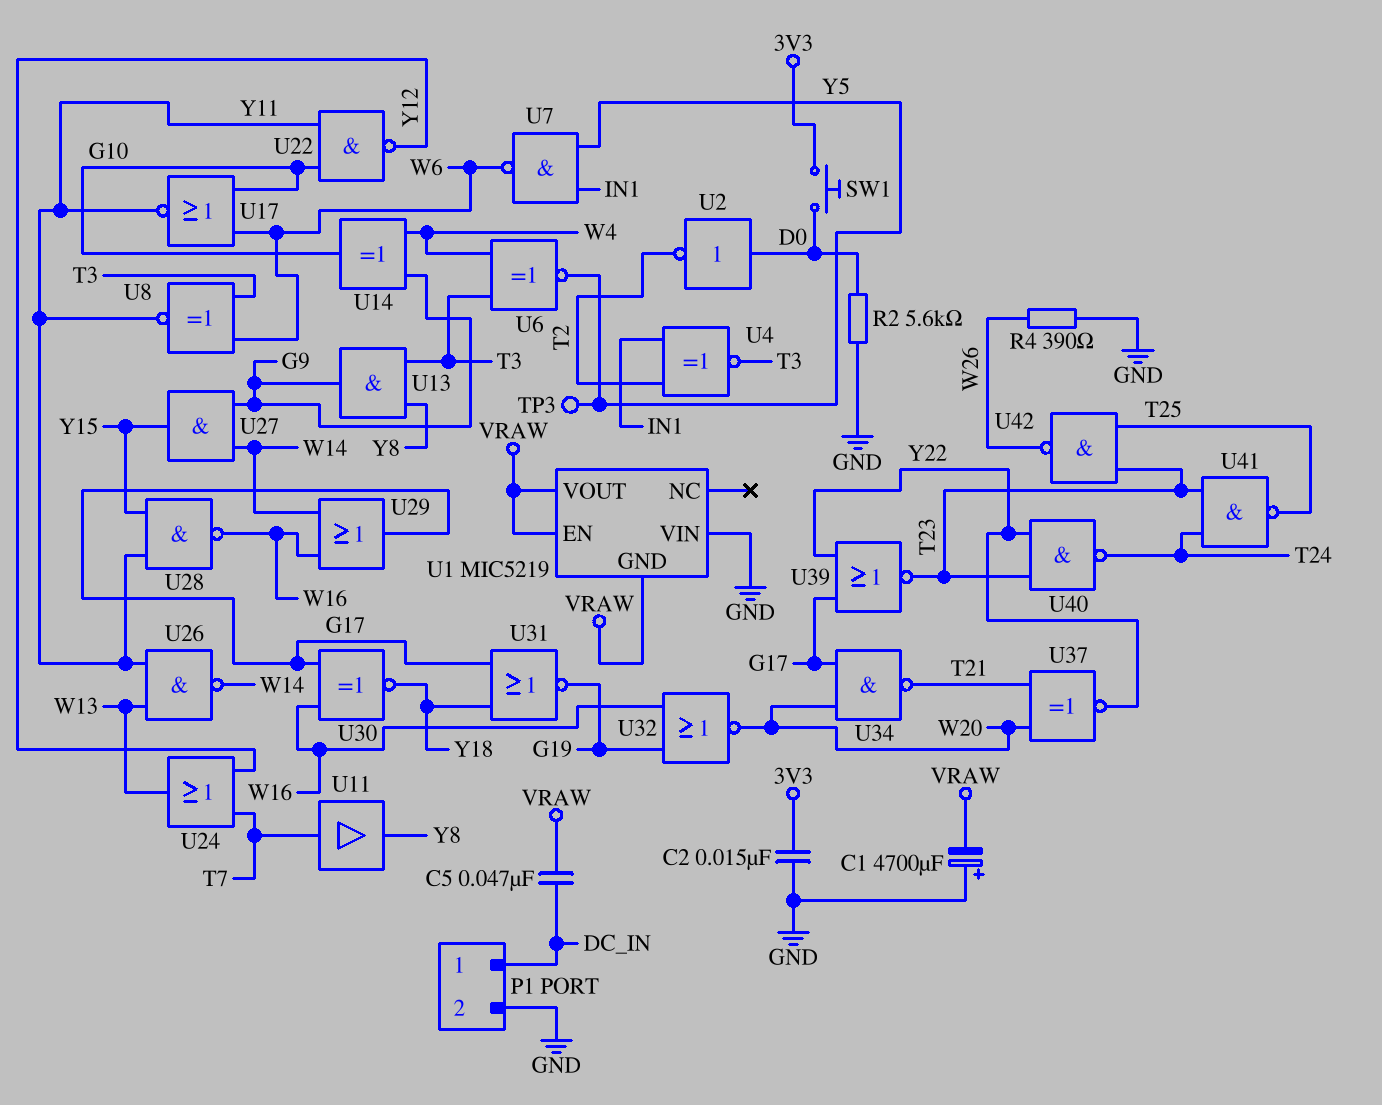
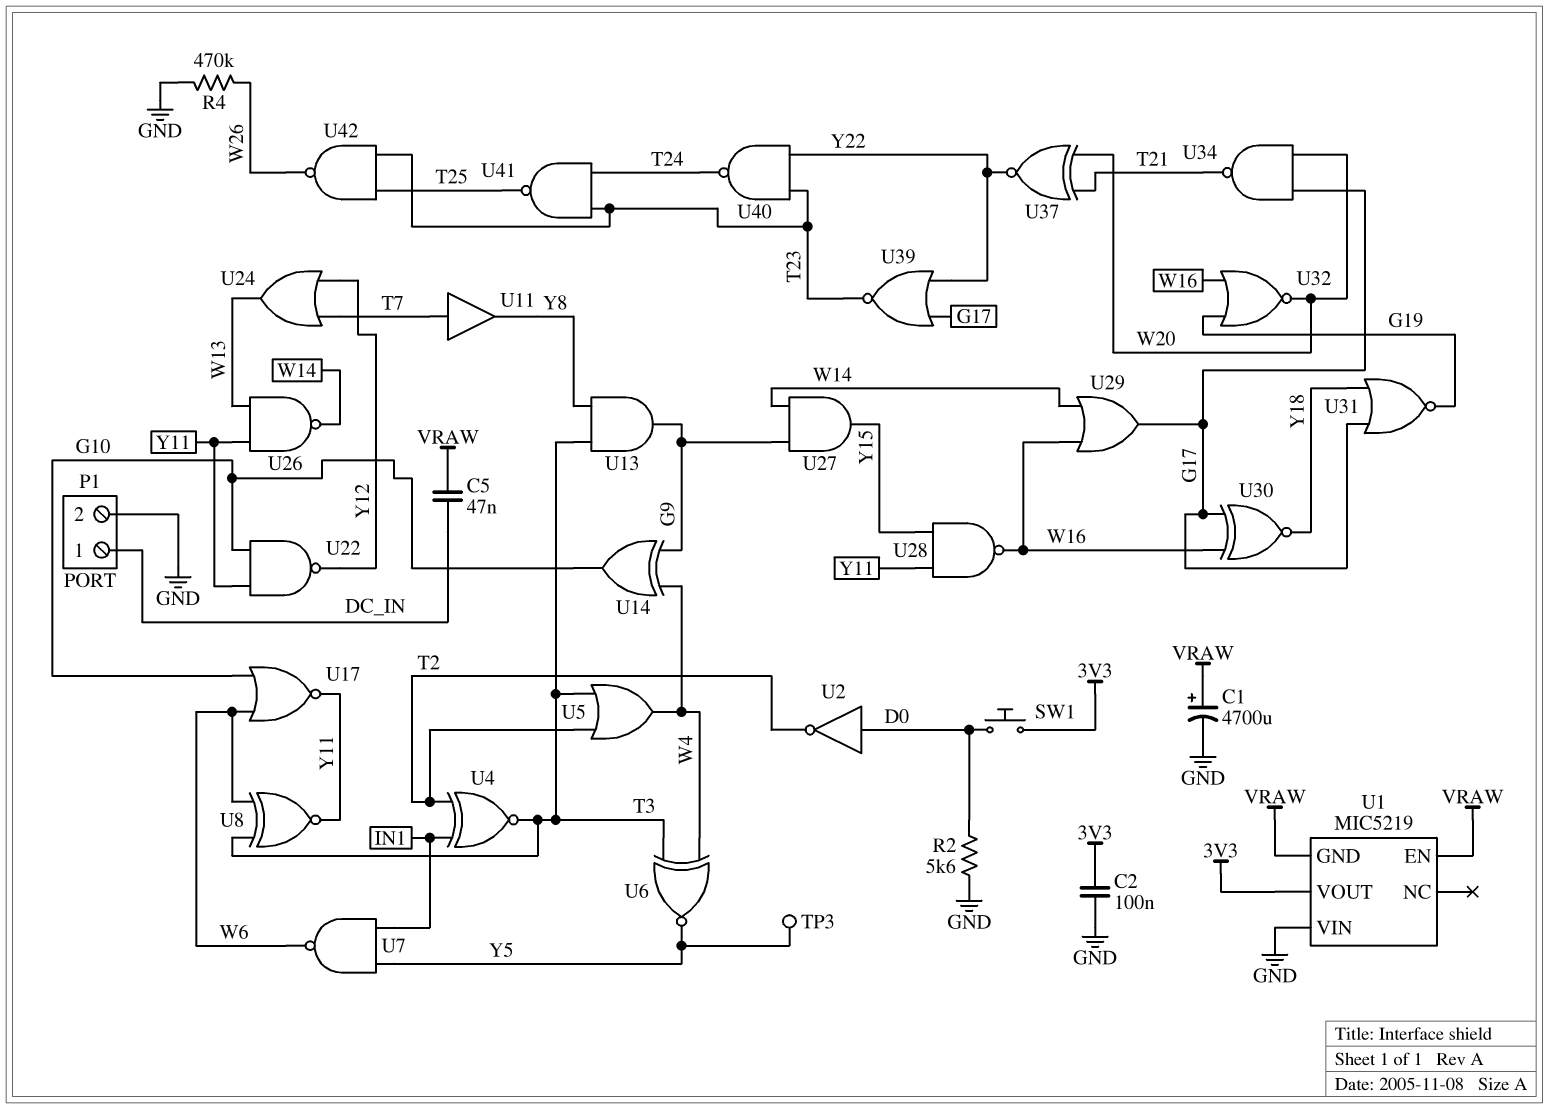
C1: 4700uF (plus GND, minus VRAW) -> 4700uF (plus VRAW, minus GND)
C2: 15nF (3V3, GND) -> 100nF (3V3, GND)
R4: 390 (GND, W26) -> 470k (GND, W26)
U1 pin VOUT: VRAW -> 3V3
U5: none -> OR (in T2, in T3, out W4)

